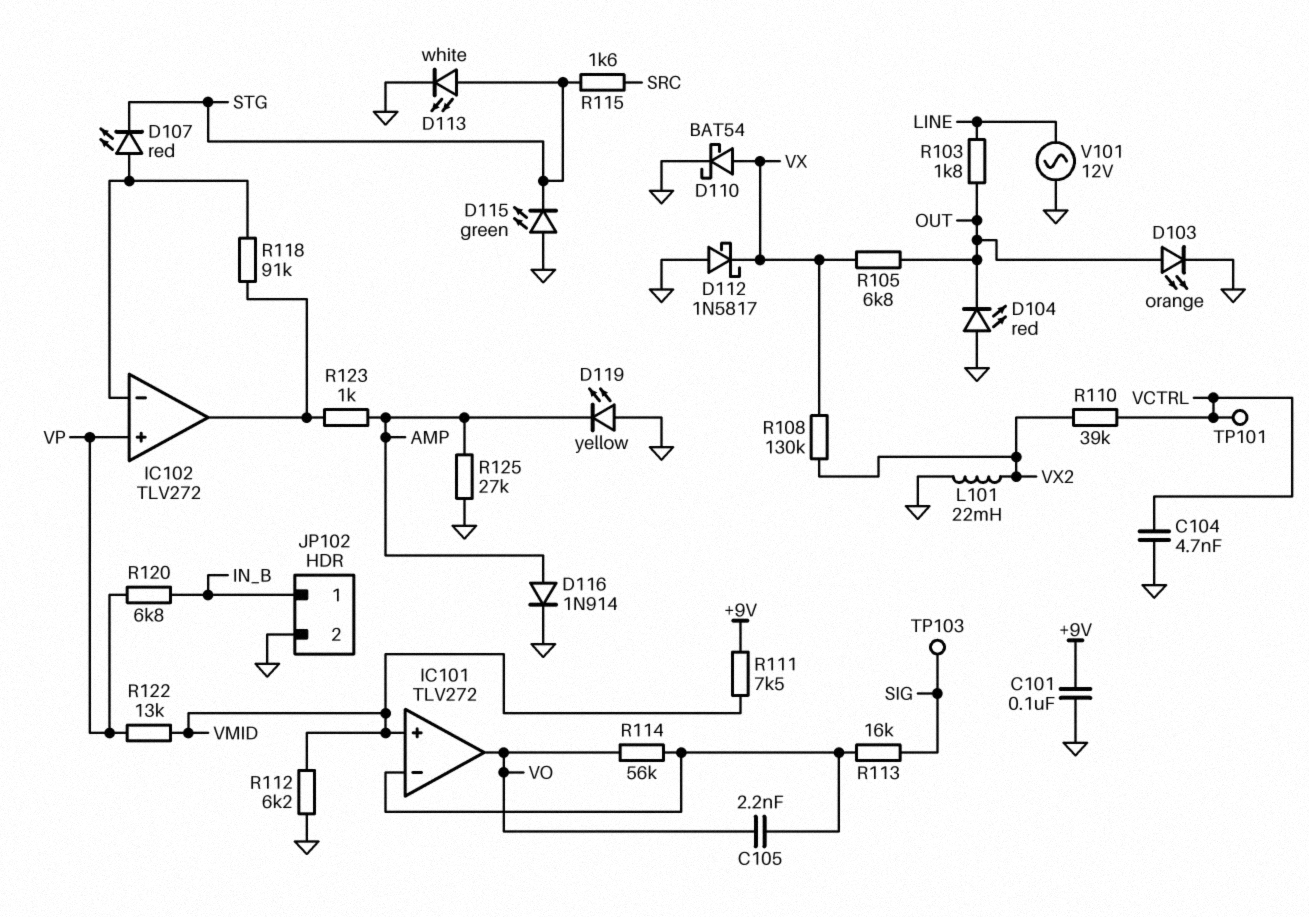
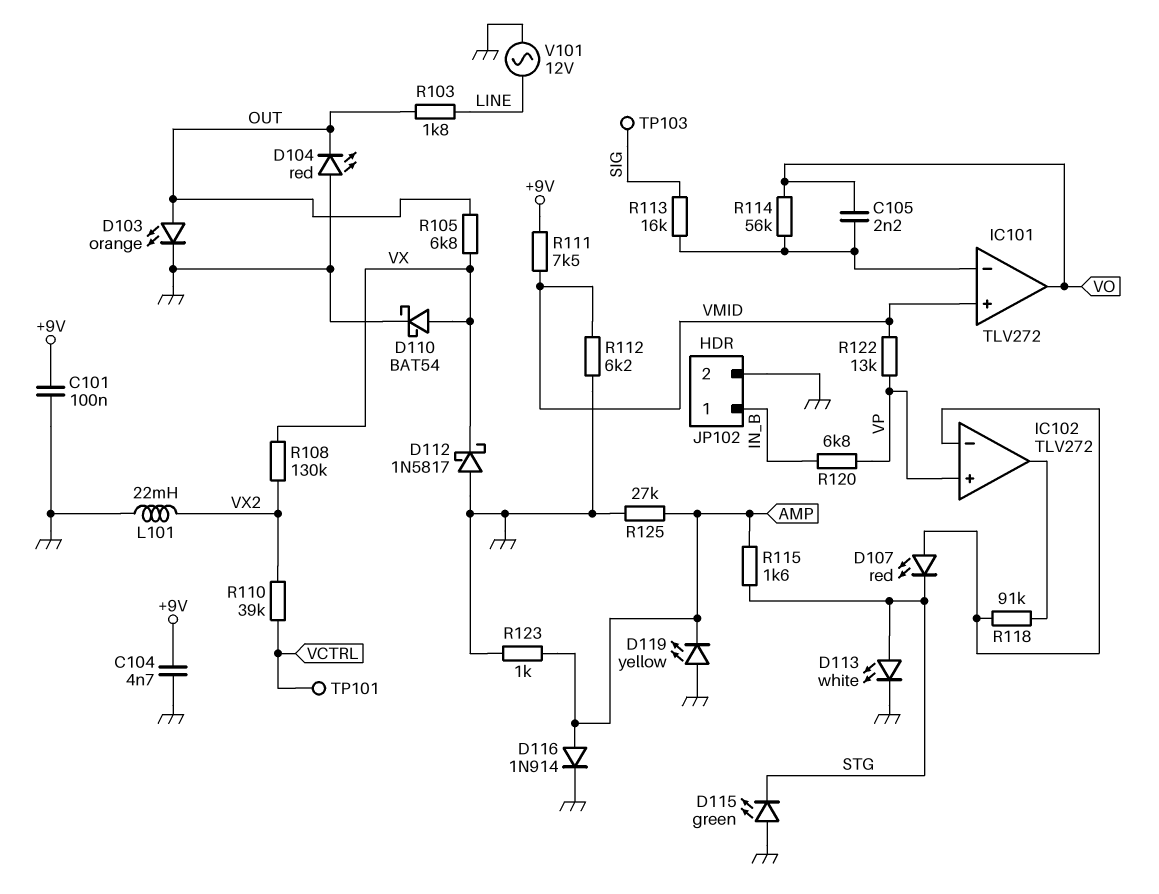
C104: 4.7nF (GND, VCTRL) -> 4.7nF (+9V, GND)
R115: 1.6k (SRC, STG) -> 1.6k (AMP, STG)
R123: 1k (AMP, IC102/out) -> 1k (AMP, GND)

